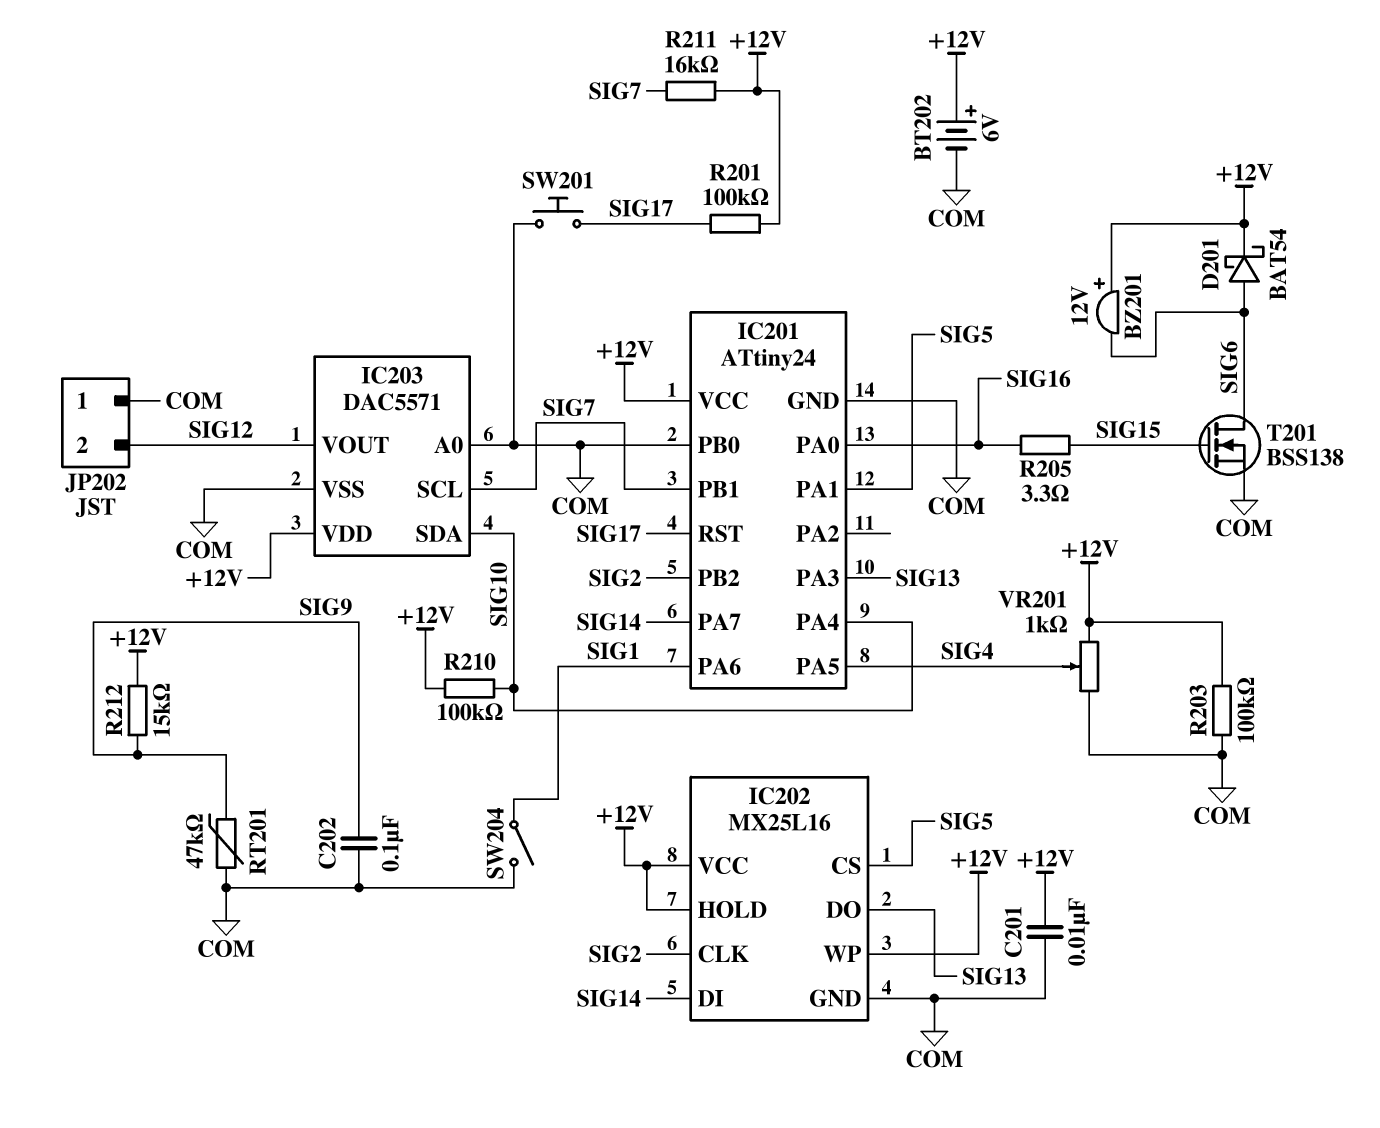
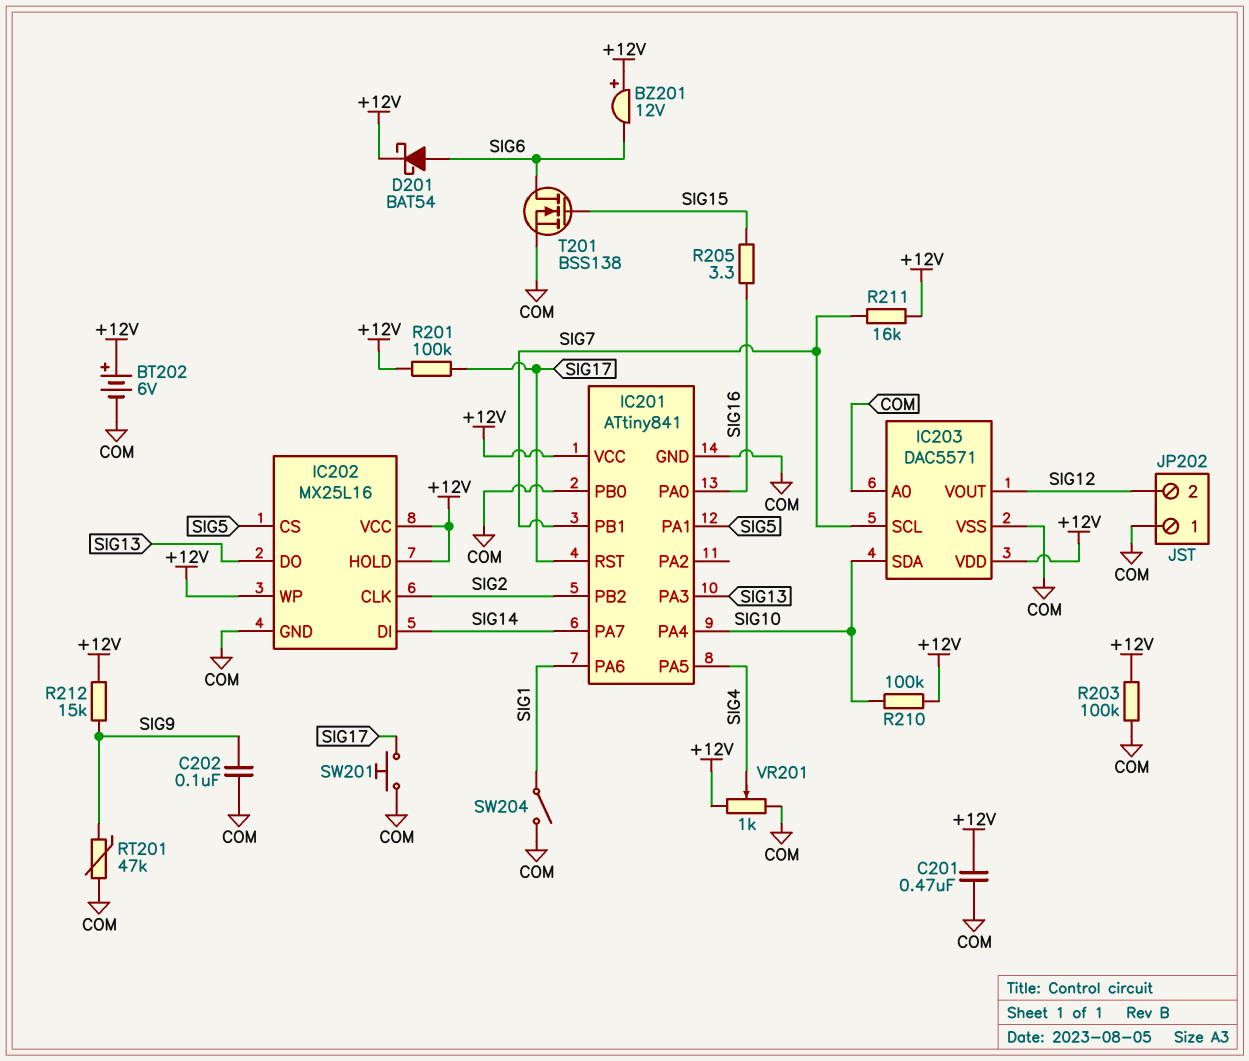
C201: 10nF (+12V, COM) -> 470nF (+12V, COM)
IC201: ATtiny24 -> ATtiny841

